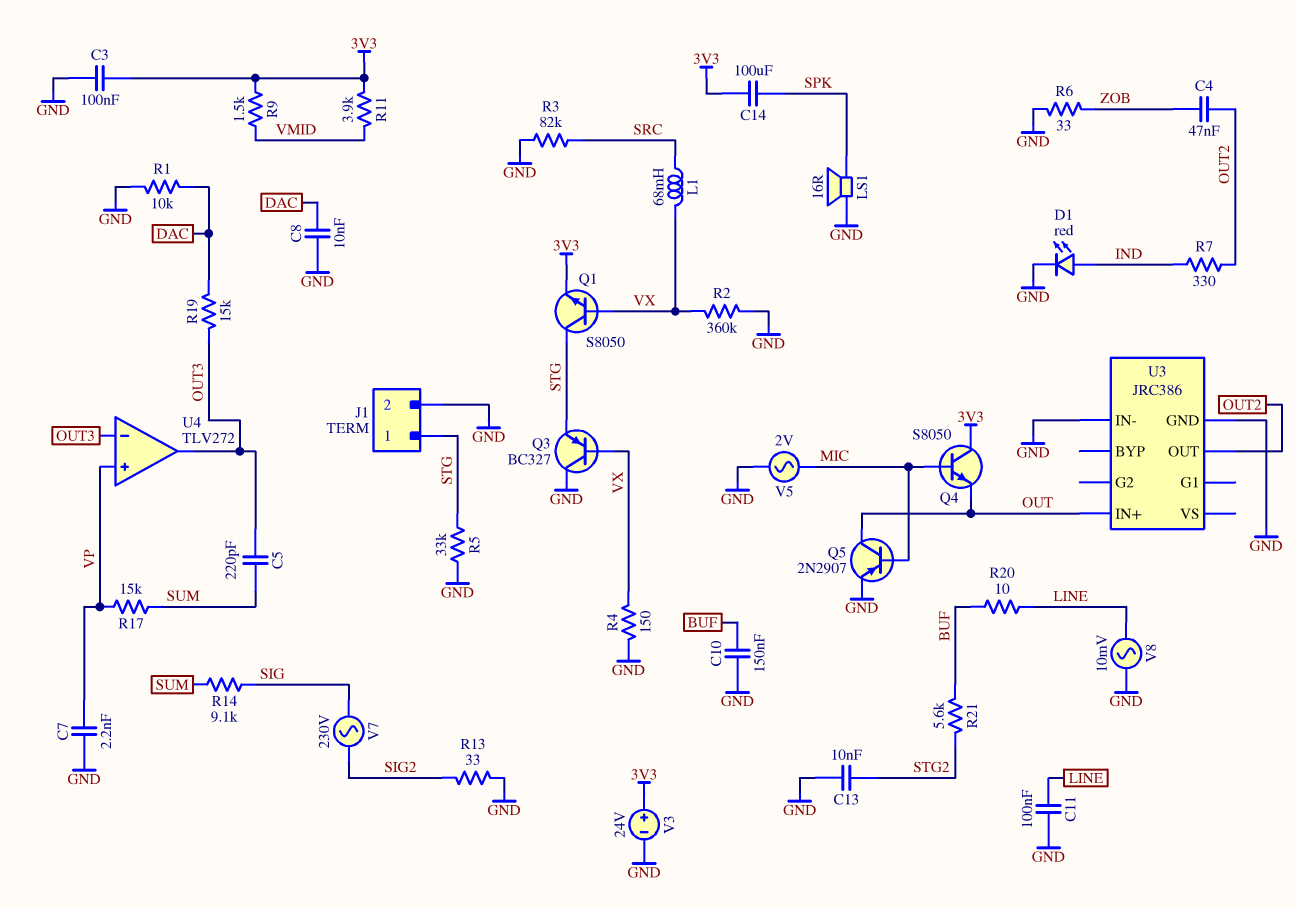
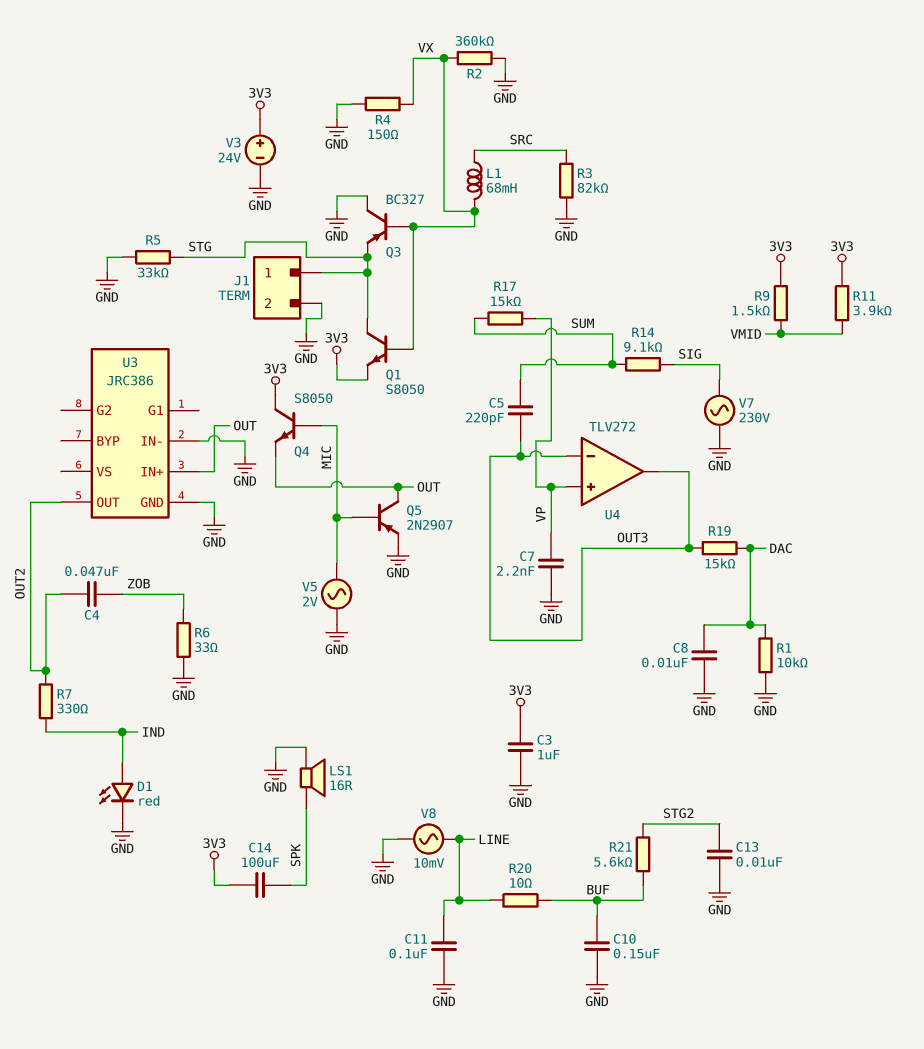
C3: 100nF (3V3, GND) -> 1uF (3V3, GND)
R13: 33 (GND, SIG2) -> none
V7: AC 230V (SIG, SIG2) -> AC 230V (GND, SIG)

